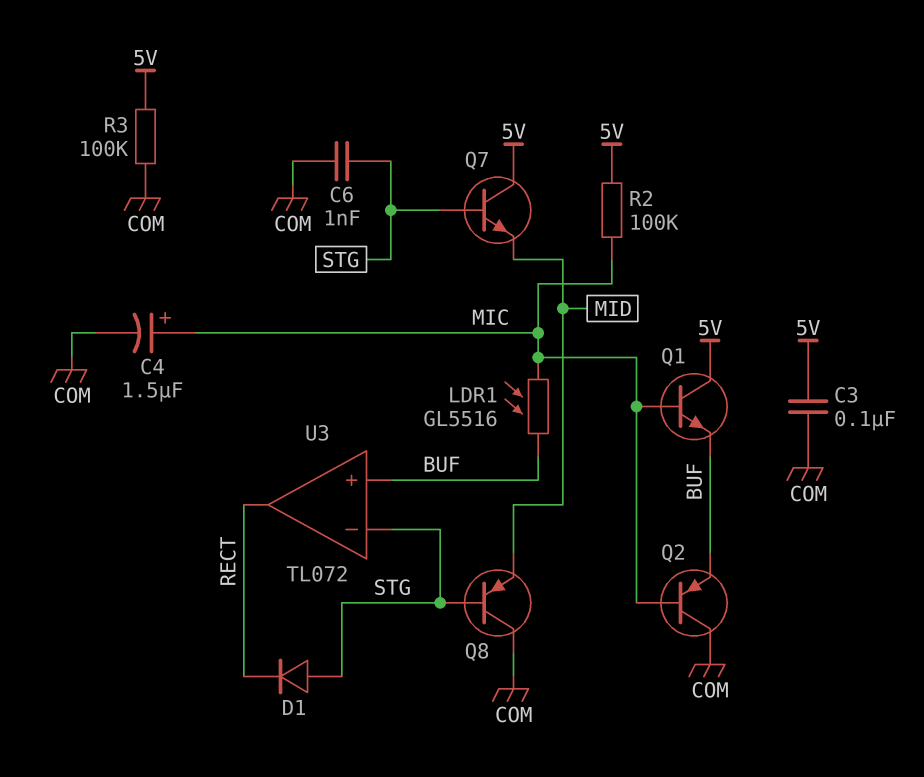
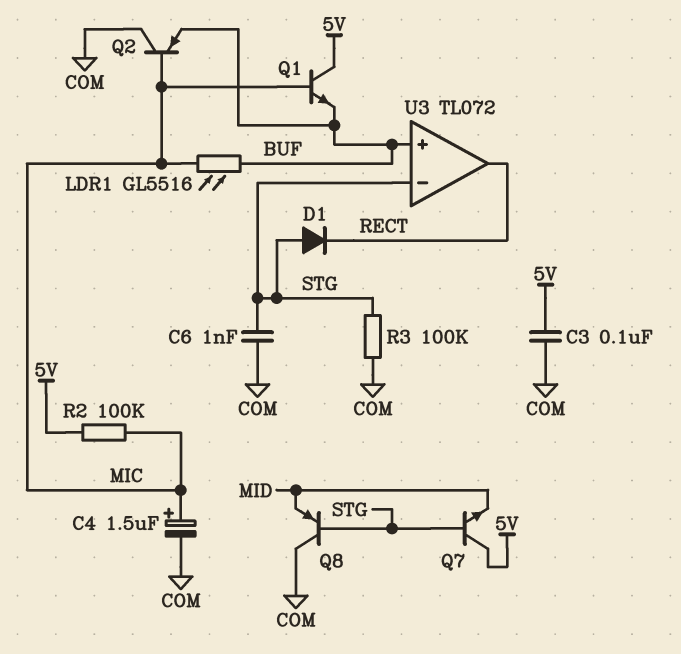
R3: 100k (5V, COM) -> 100k (COM, STG)

